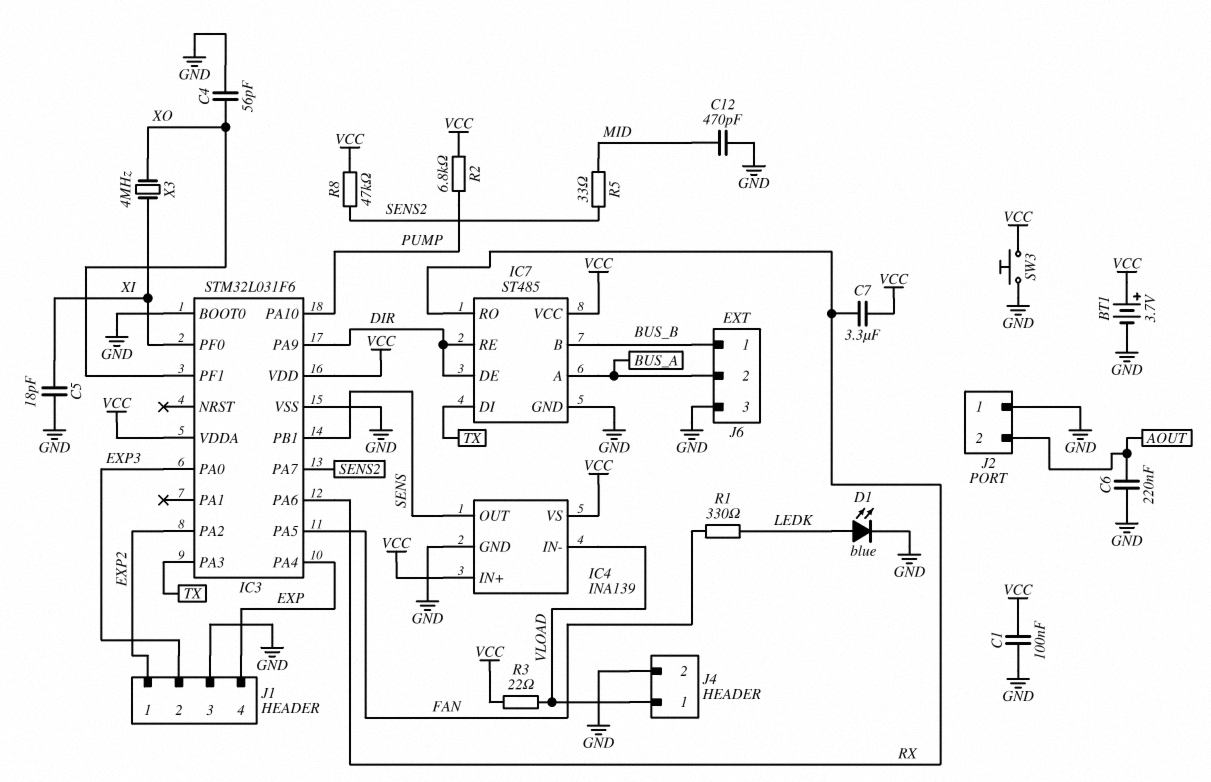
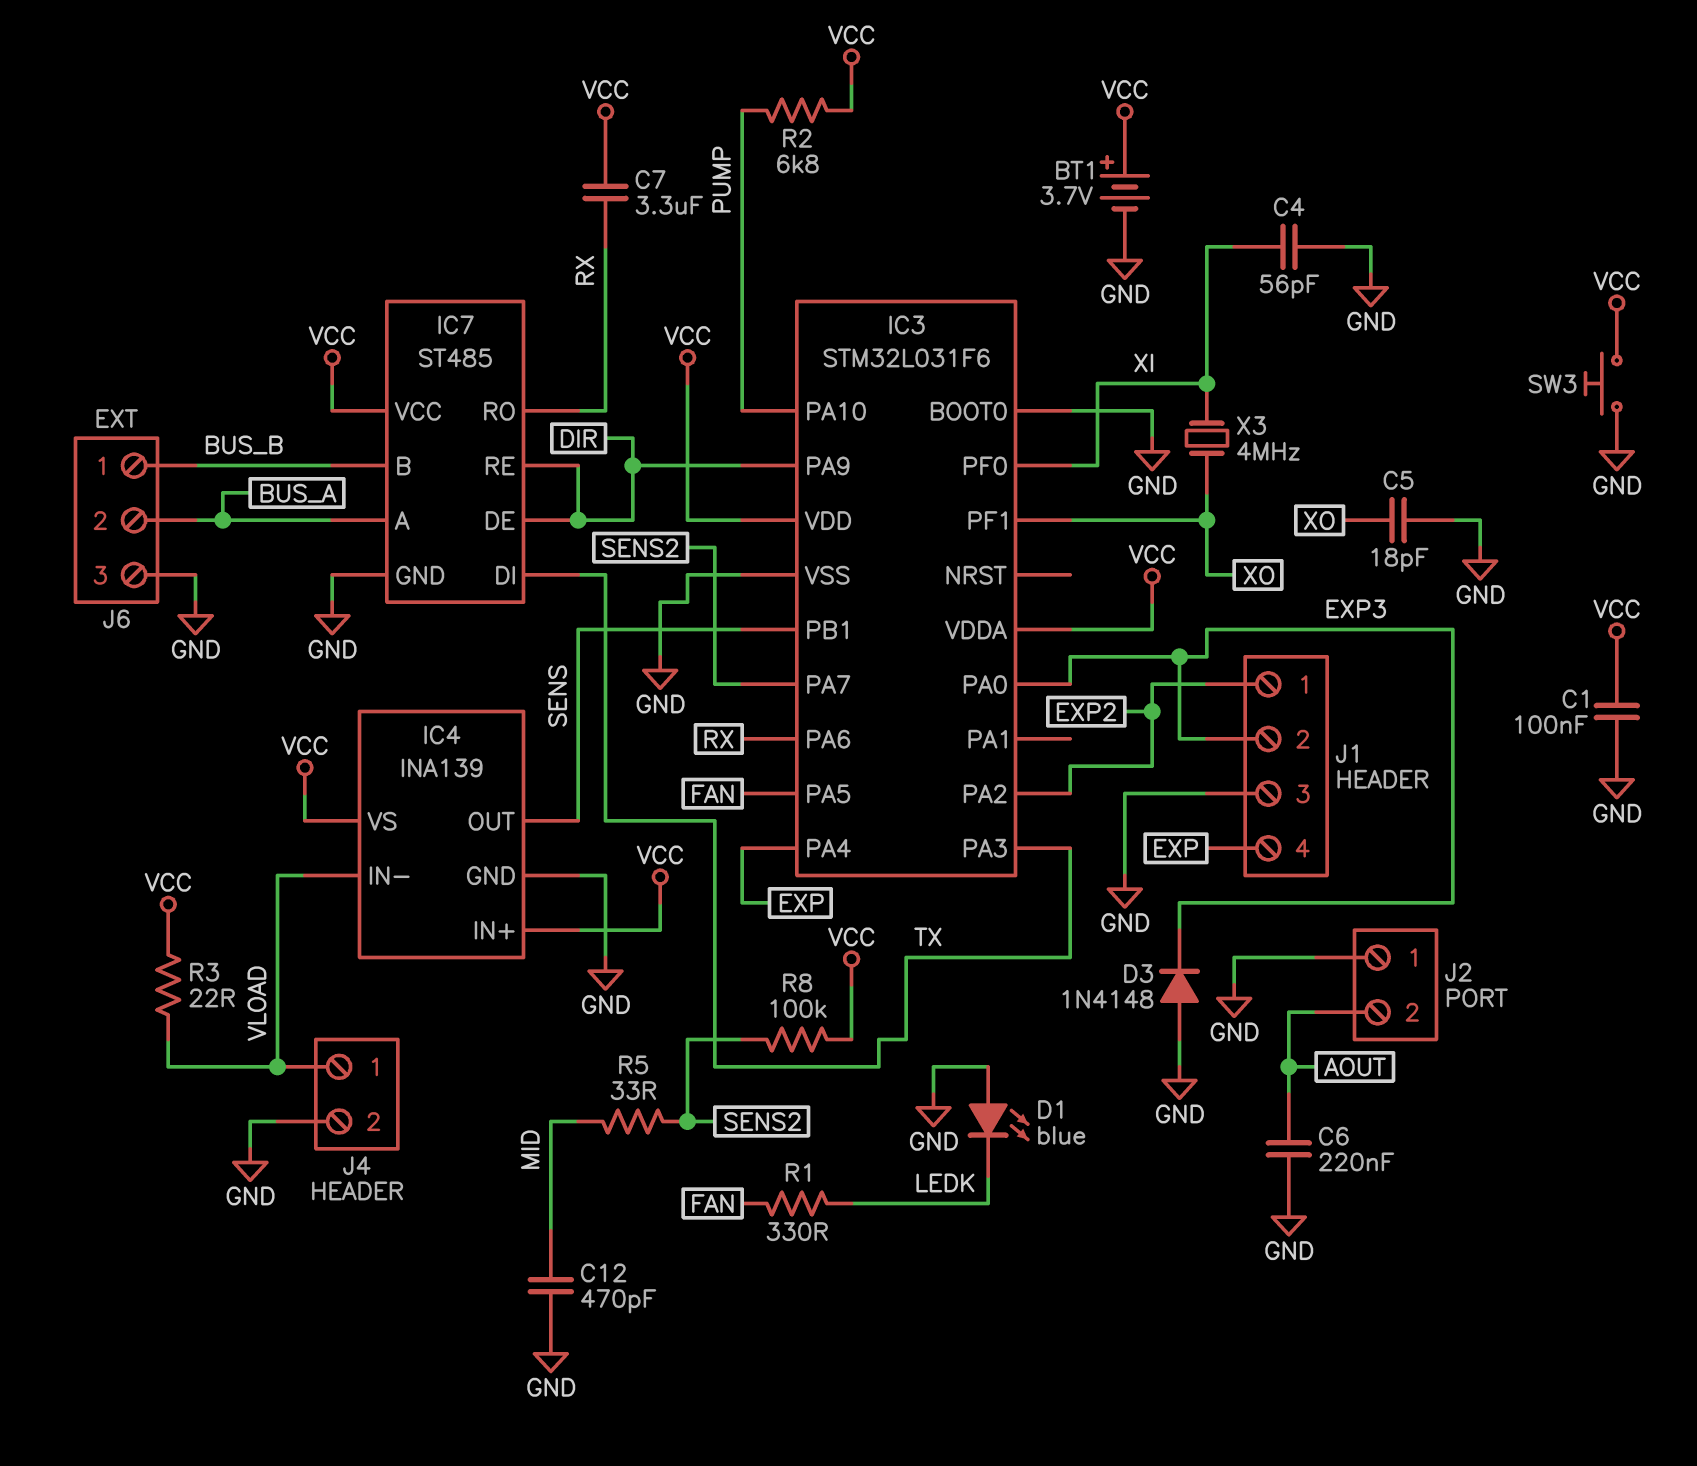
C4: 56pF (GND, XO) -> 56pF (GND, XI)
C5: 18pF (GND, XI) -> 18pF (GND, XO)
D1: LED blue (A LEDK, K GND) -> LED blue (A GND, K LEDK)
D3: none -> diode 1N4148 (A GND, K EXP3)
R8: 47k (SENS2, VCC) -> 100k (SENS2, VCC)

